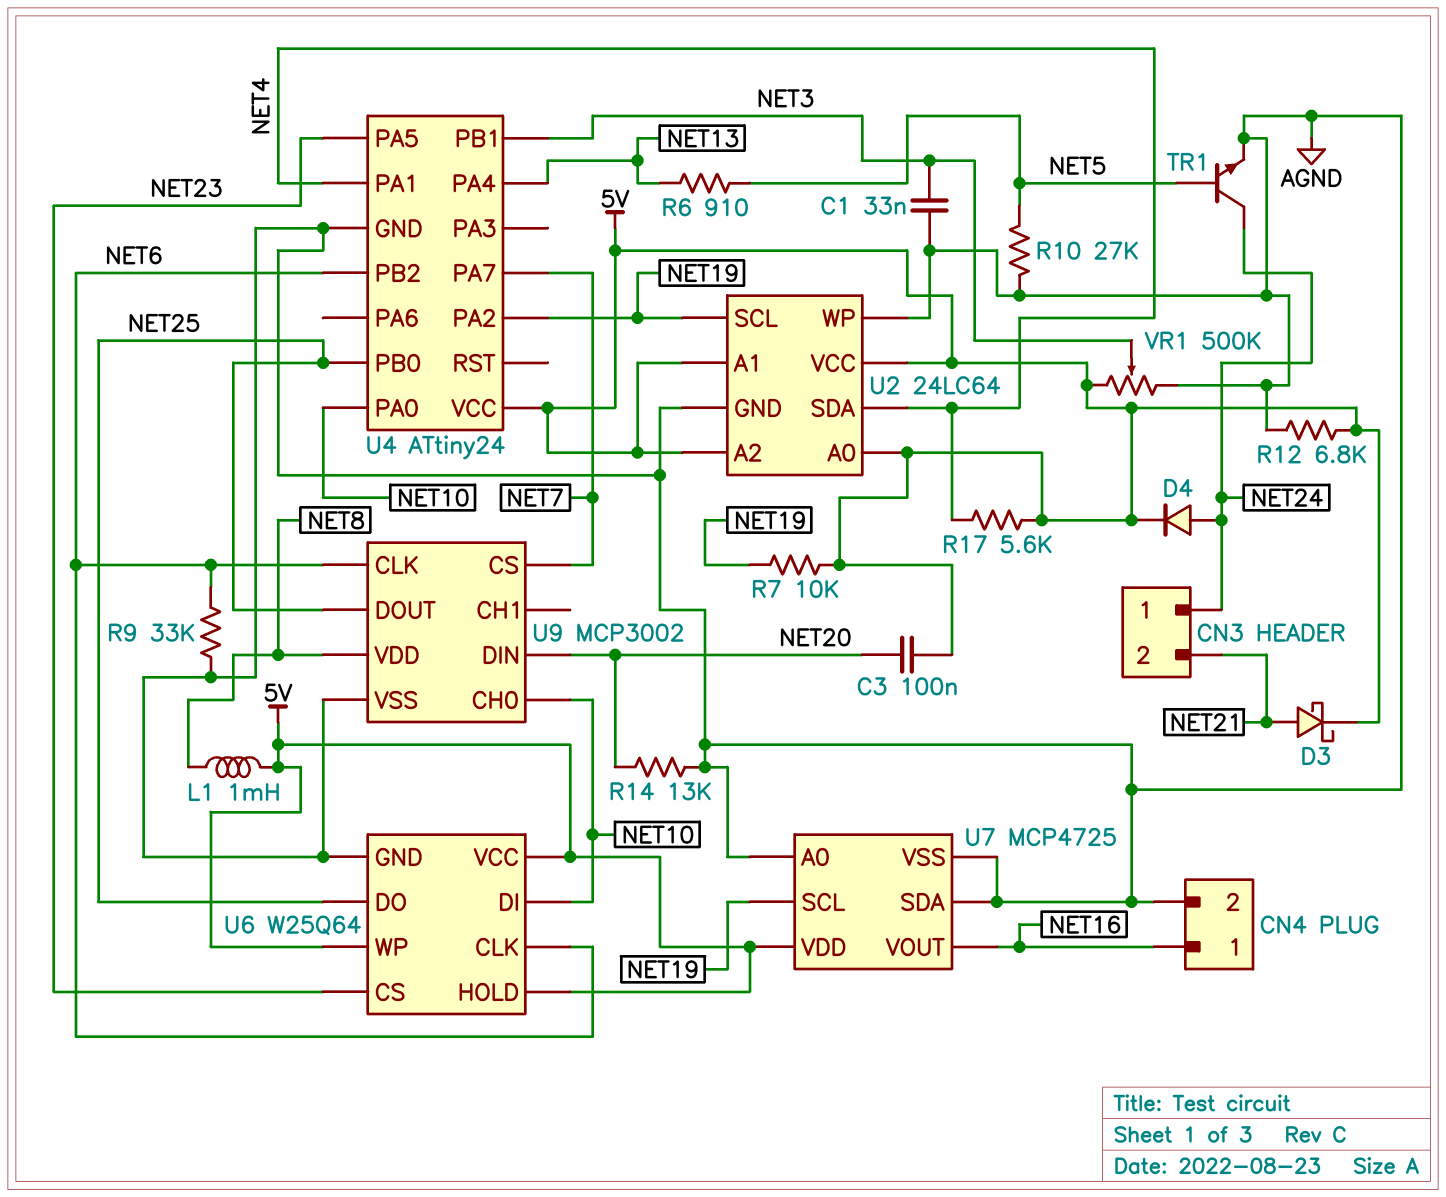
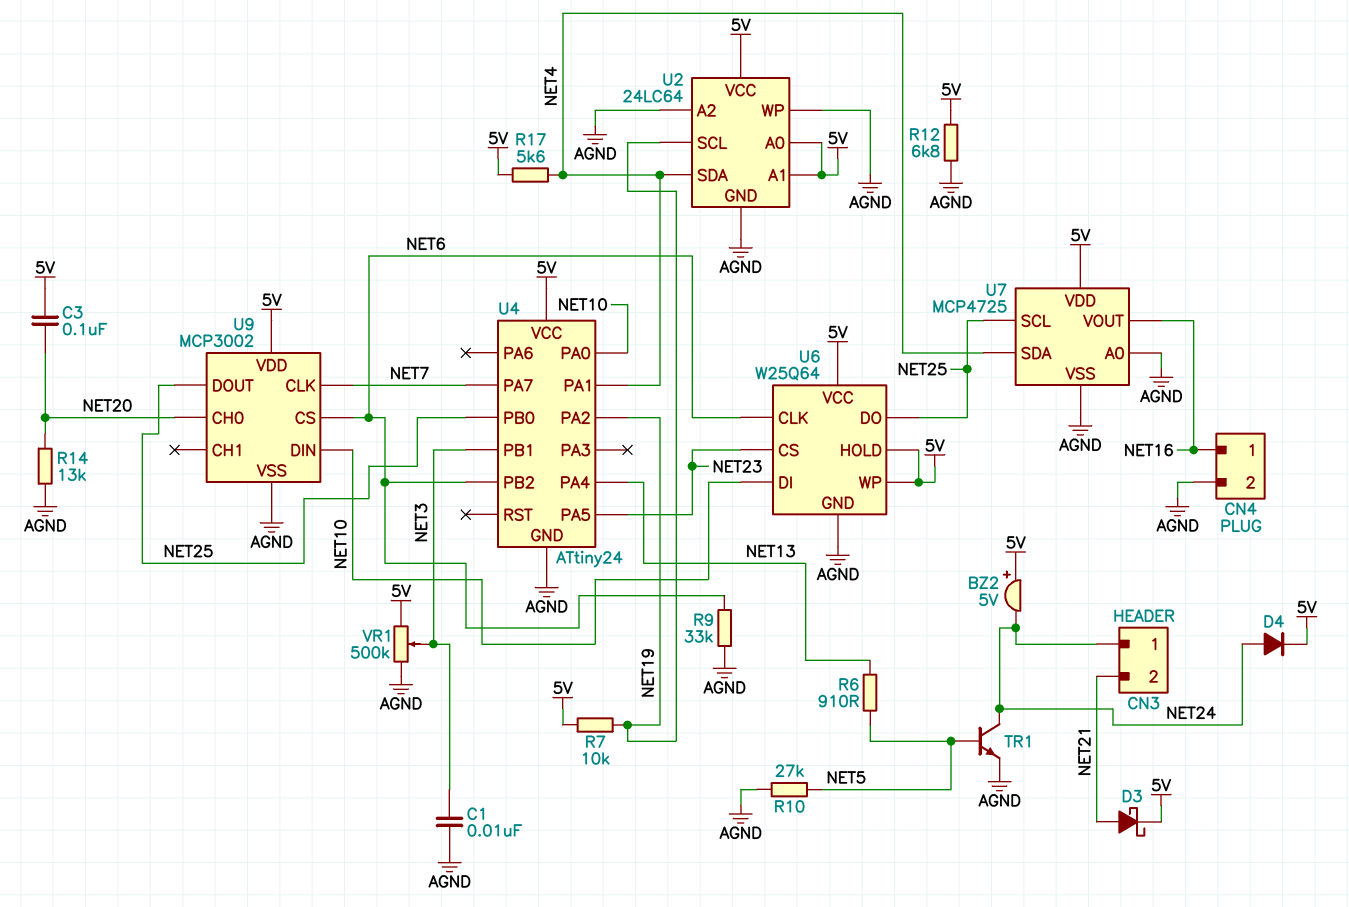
BZ2: none -> buzzer 5V (plus 5V, minus NET24)
C1: 33nF (AGND, NET3) -> 10nF (AGND, NET3)
L1: 1mH (5V, NET8) -> none
U2 pin A2: 5V -> AGND
U7 pin SCL: NET19 -> NET25
U7 pin SDA: AGND -> NET4
U9 pin CH0: NET10 -> NET20
U9 pin CLK: NET6 -> NET7
U9 pin CS: NET7 -> NET6
U9 pin DIN: NET20 -> NET10
U9 pin VDD: NET8 -> 5V

